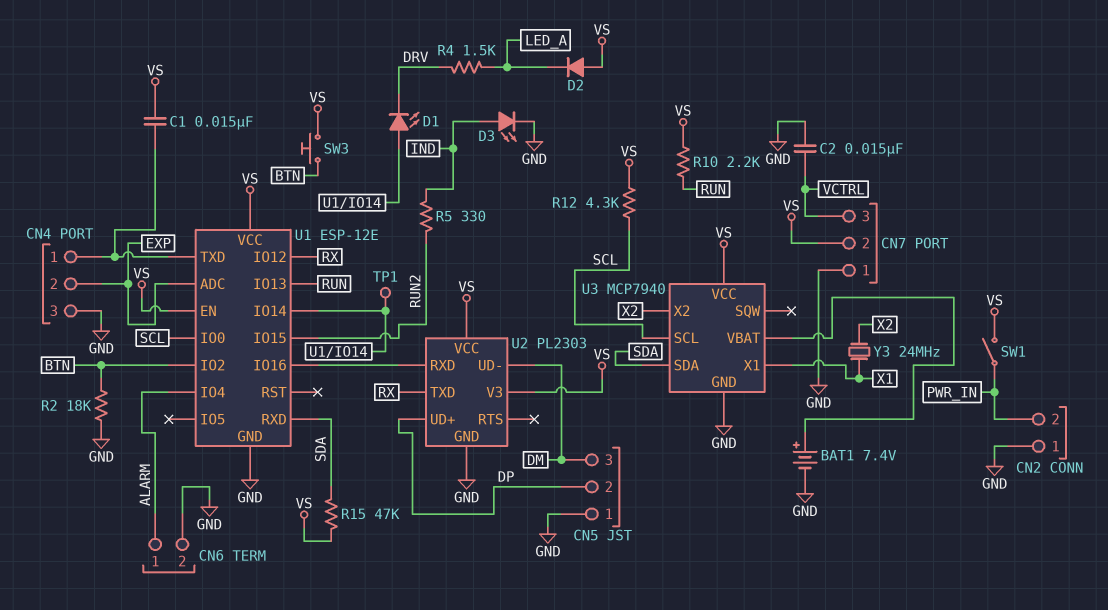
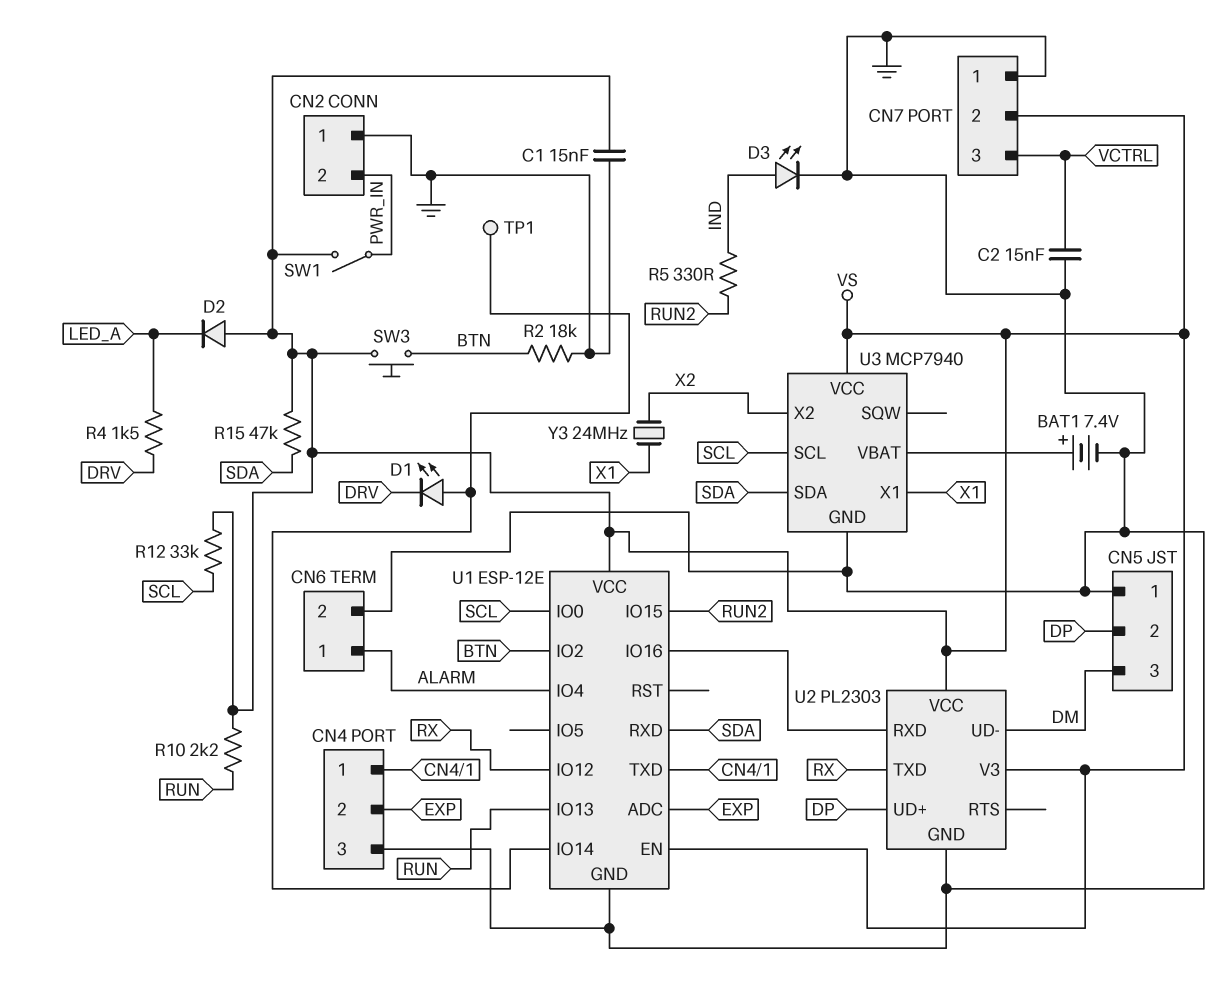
C1: 15nF (CN4/1, VS) -> 15nF (GND, VS)
R12: 4.3k (SCL, VS) -> 33k (SCL, VS)

